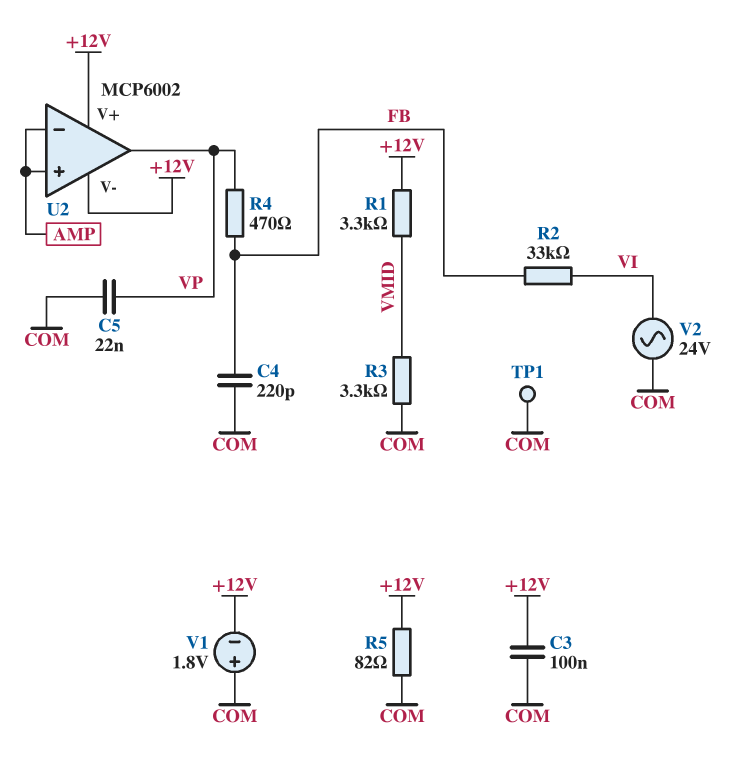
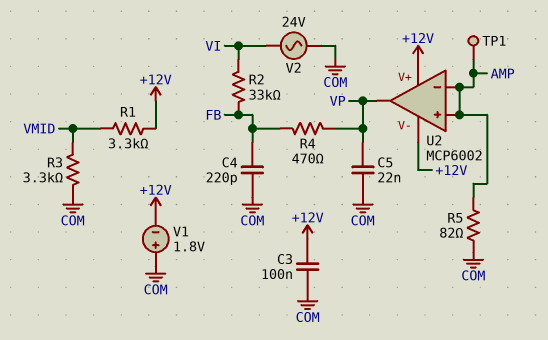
R5: 82 (+12V, COM) -> 82 (AMP, COM)
TP1: test point (COM) -> test point (AMP)

